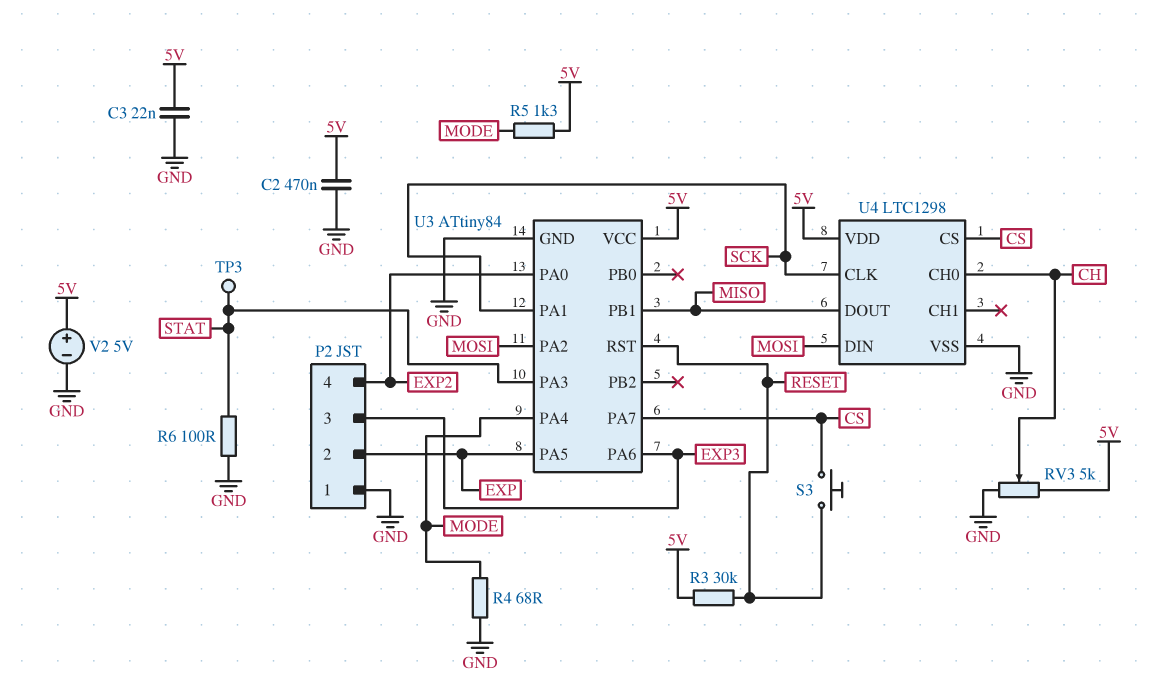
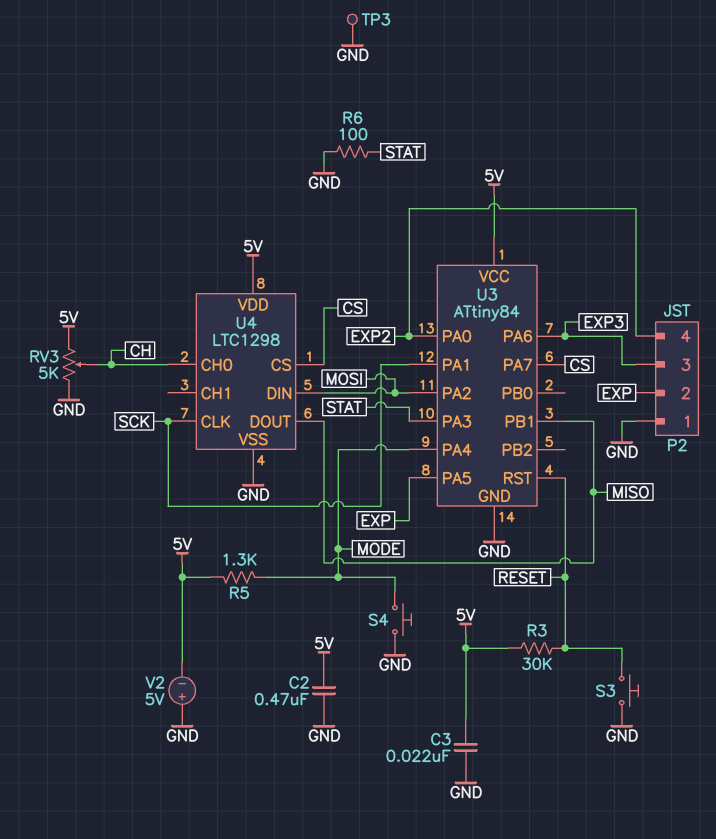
R4: 68 (GND, MODE) -> none
S3: button (CS, RESET) -> button (GND, RESET)
S4: none -> button (GND, MODE)
TP3: test point (STAT) -> test point (GND)
V2: 5V (plus 5V, minus GND) -> 5V (plus GND, minus 5V)

